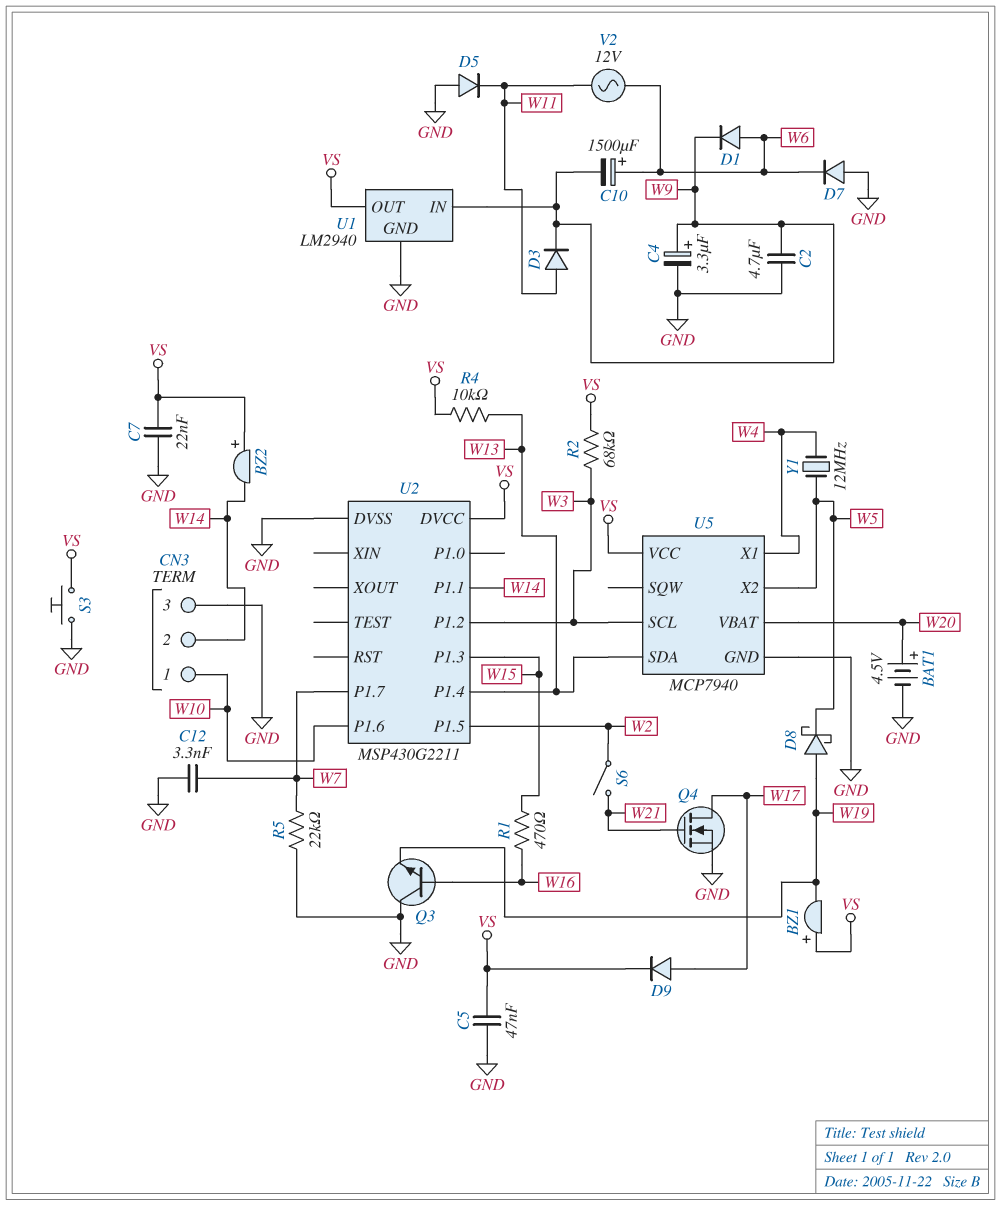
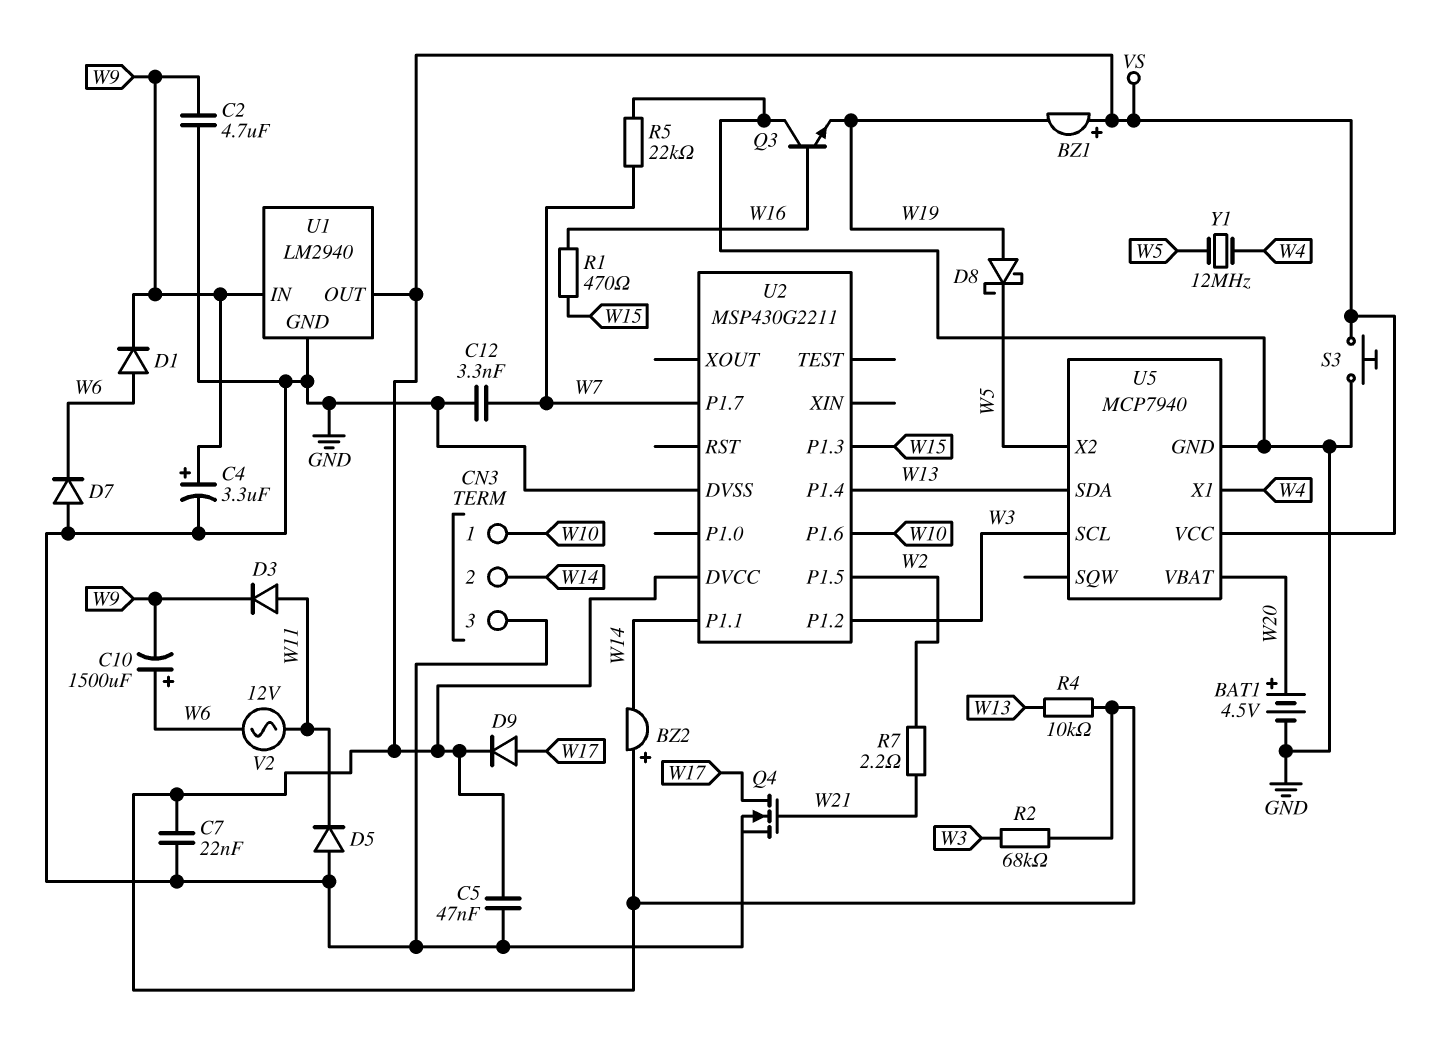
R7: none -> 2.2 (W2, W21)
S6: switch (W2, W21) -> none

